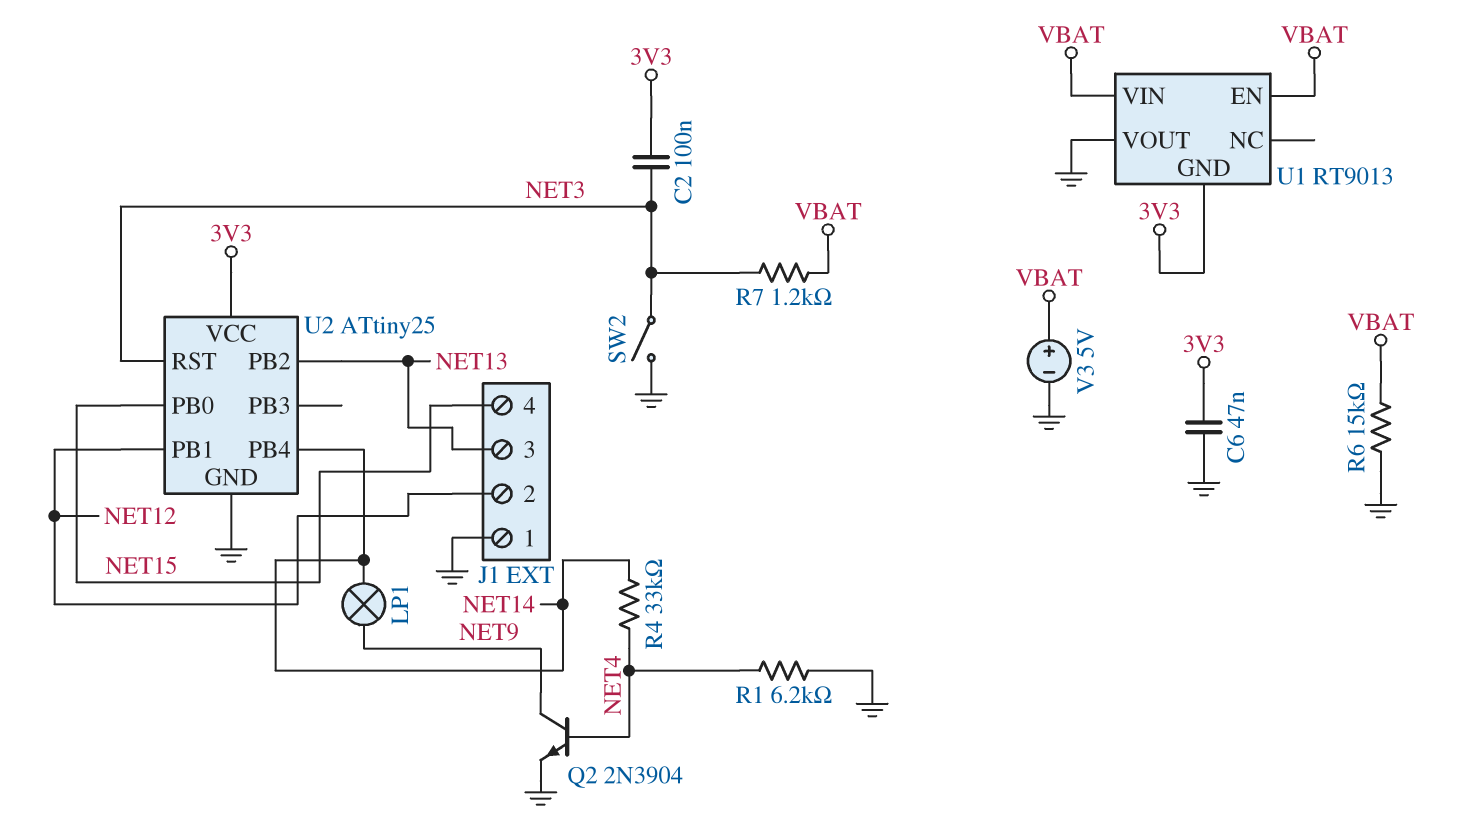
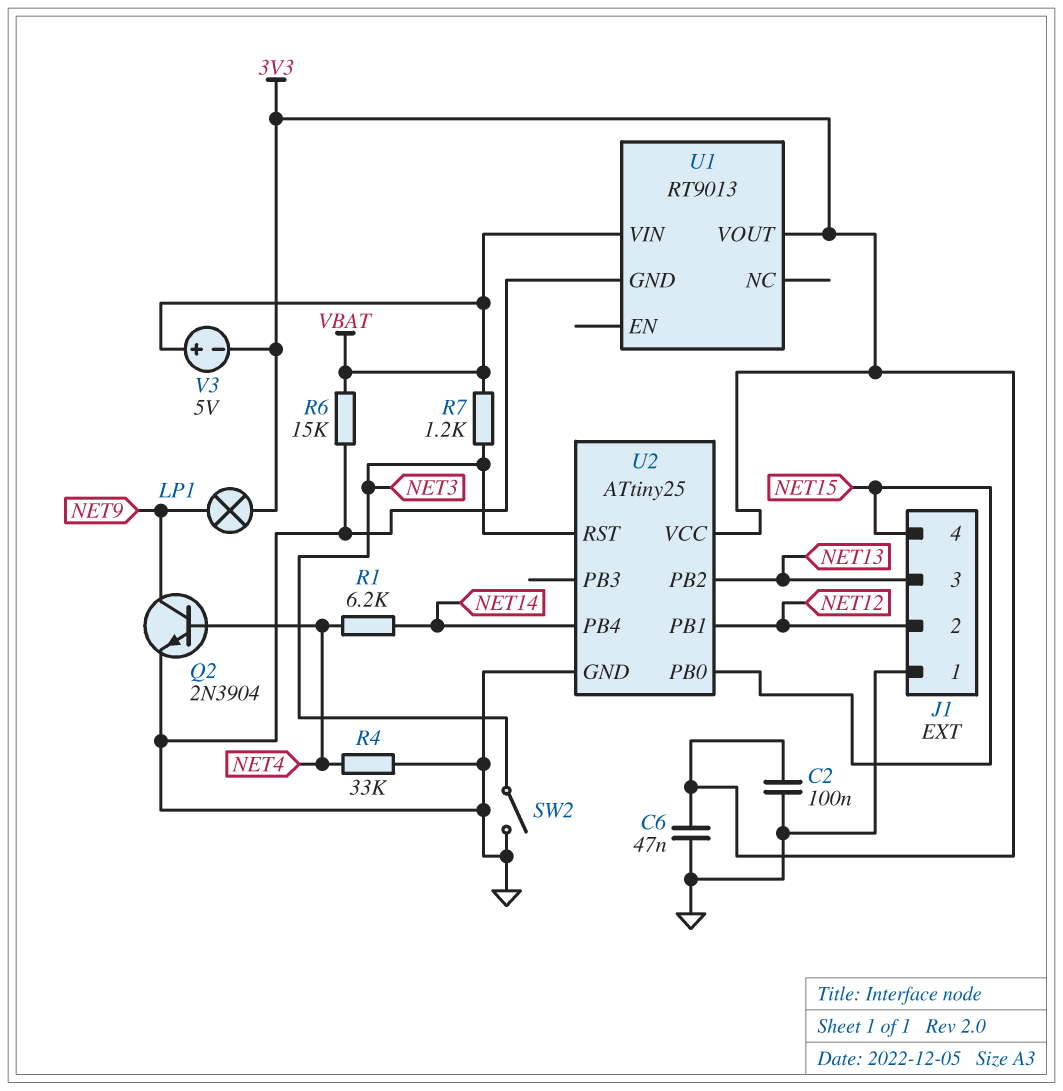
C2: 100nF (3V3, NET3) -> 100nF (3V3, GND)
LP1: lamp (NET9, NET14) -> lamp (3V3, NET9)
R1: 6.2k (GND, NET4) -> 6.2k (NET4, NET14)
R4: 33k (NET4, NET14) -> 33k (GND, NET4)
U1 pin EN: VBAT -> none
U1 pin GND: 3V3 -> GND
U1 pin VOUT: GND -> 3V3
V3: 5V (plus VBAT, minus GND) -> 5V (plus VBAT, minus 3V3)

